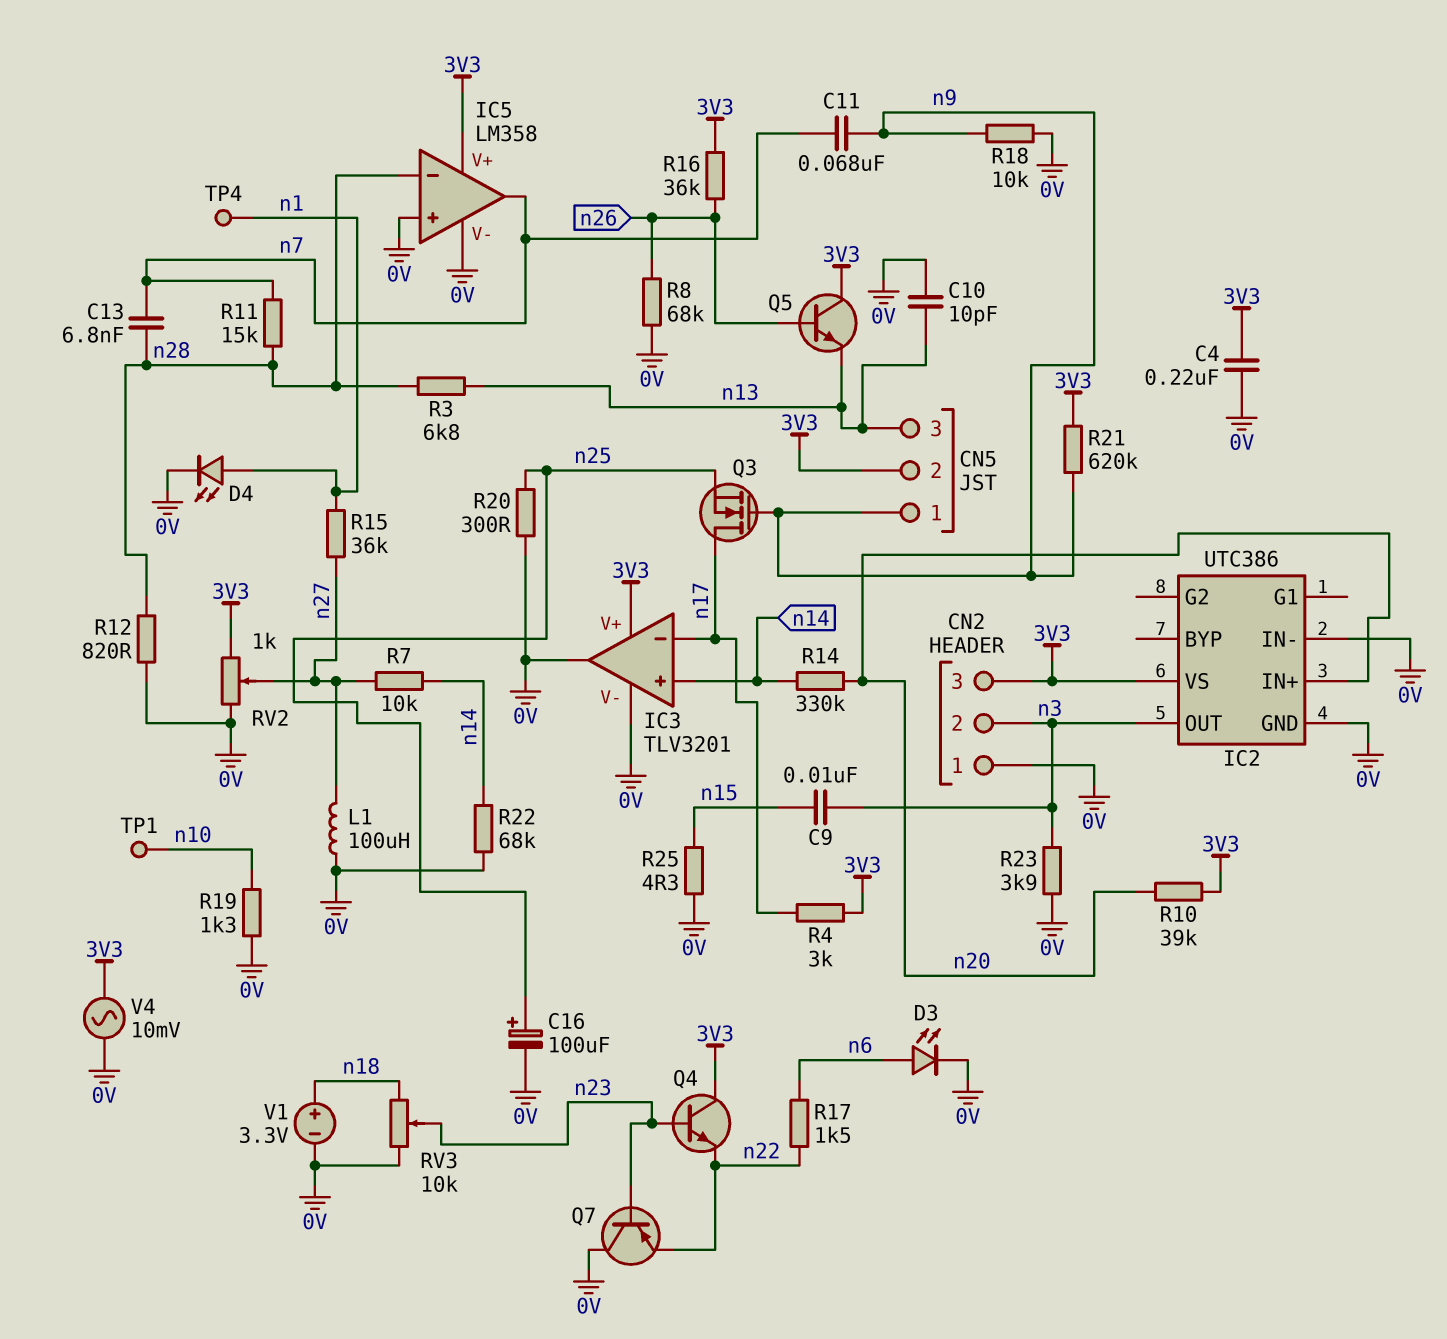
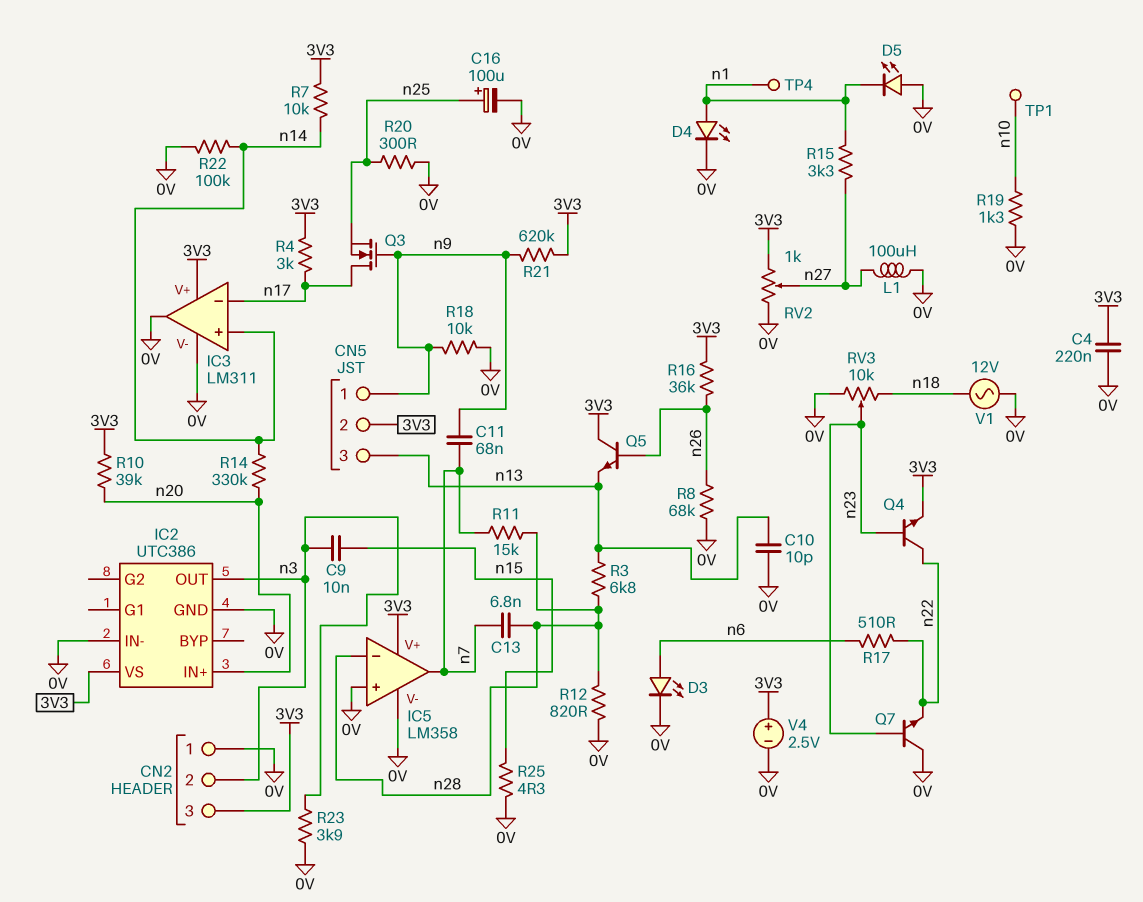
D5: none -> LED (A 0V, K n1)
IC3: TLV3201 -> LM311
Q4: NPN (B n23, C 3V3, E n22) -> NPN (B n23, C n22, E 3V3)
Q7: PNP (B n23, C 0V, E n22) -> NPN (B n23, C 0V, E n22)
R7: 10k (n14, n27) -> 10k (3V3, n14)
R15: 36k (n1, n27) -> 3.3k (n1, n27)
R17: 1.5k (n6, n22) -> 510 (n6, n22)
R22: 68k (0V, n14) -> 100k (0V, n14)
V1: 3.3V (plus n18, minus 0V) -> AC 12V (0V, n18)
V4: AC 10mV (0V, 3V3) -> 2.5V (plus 3V3, minus 0V)

